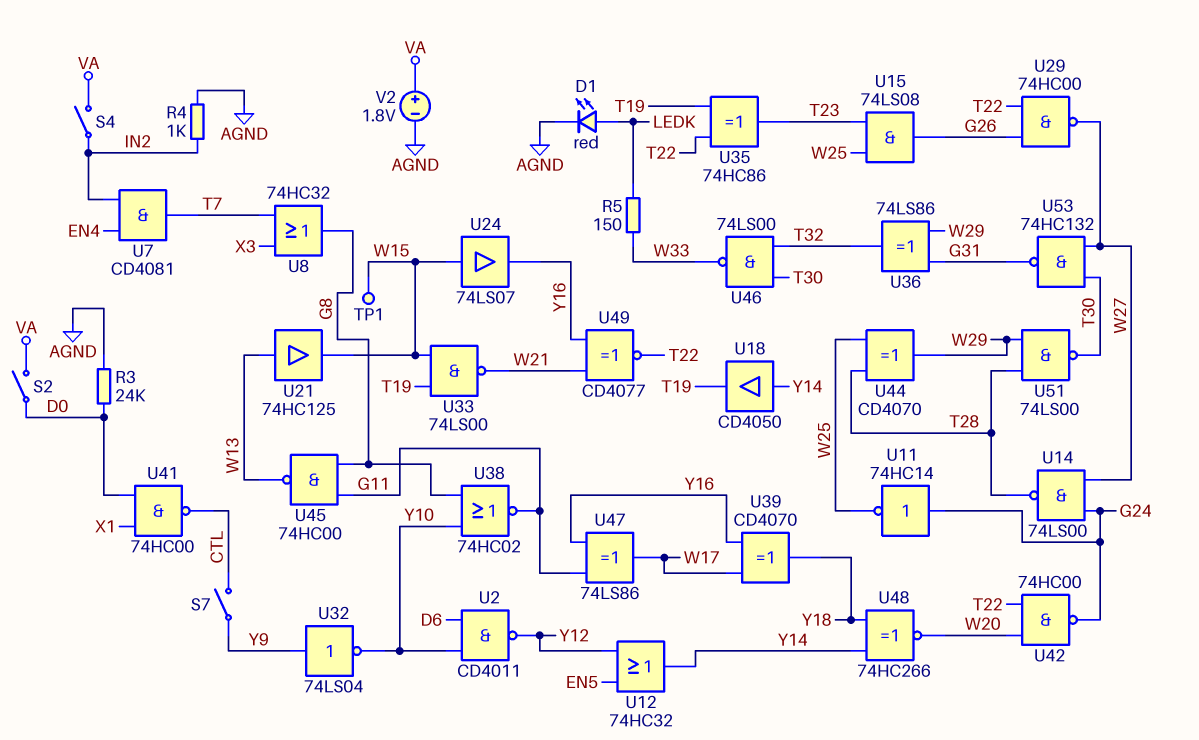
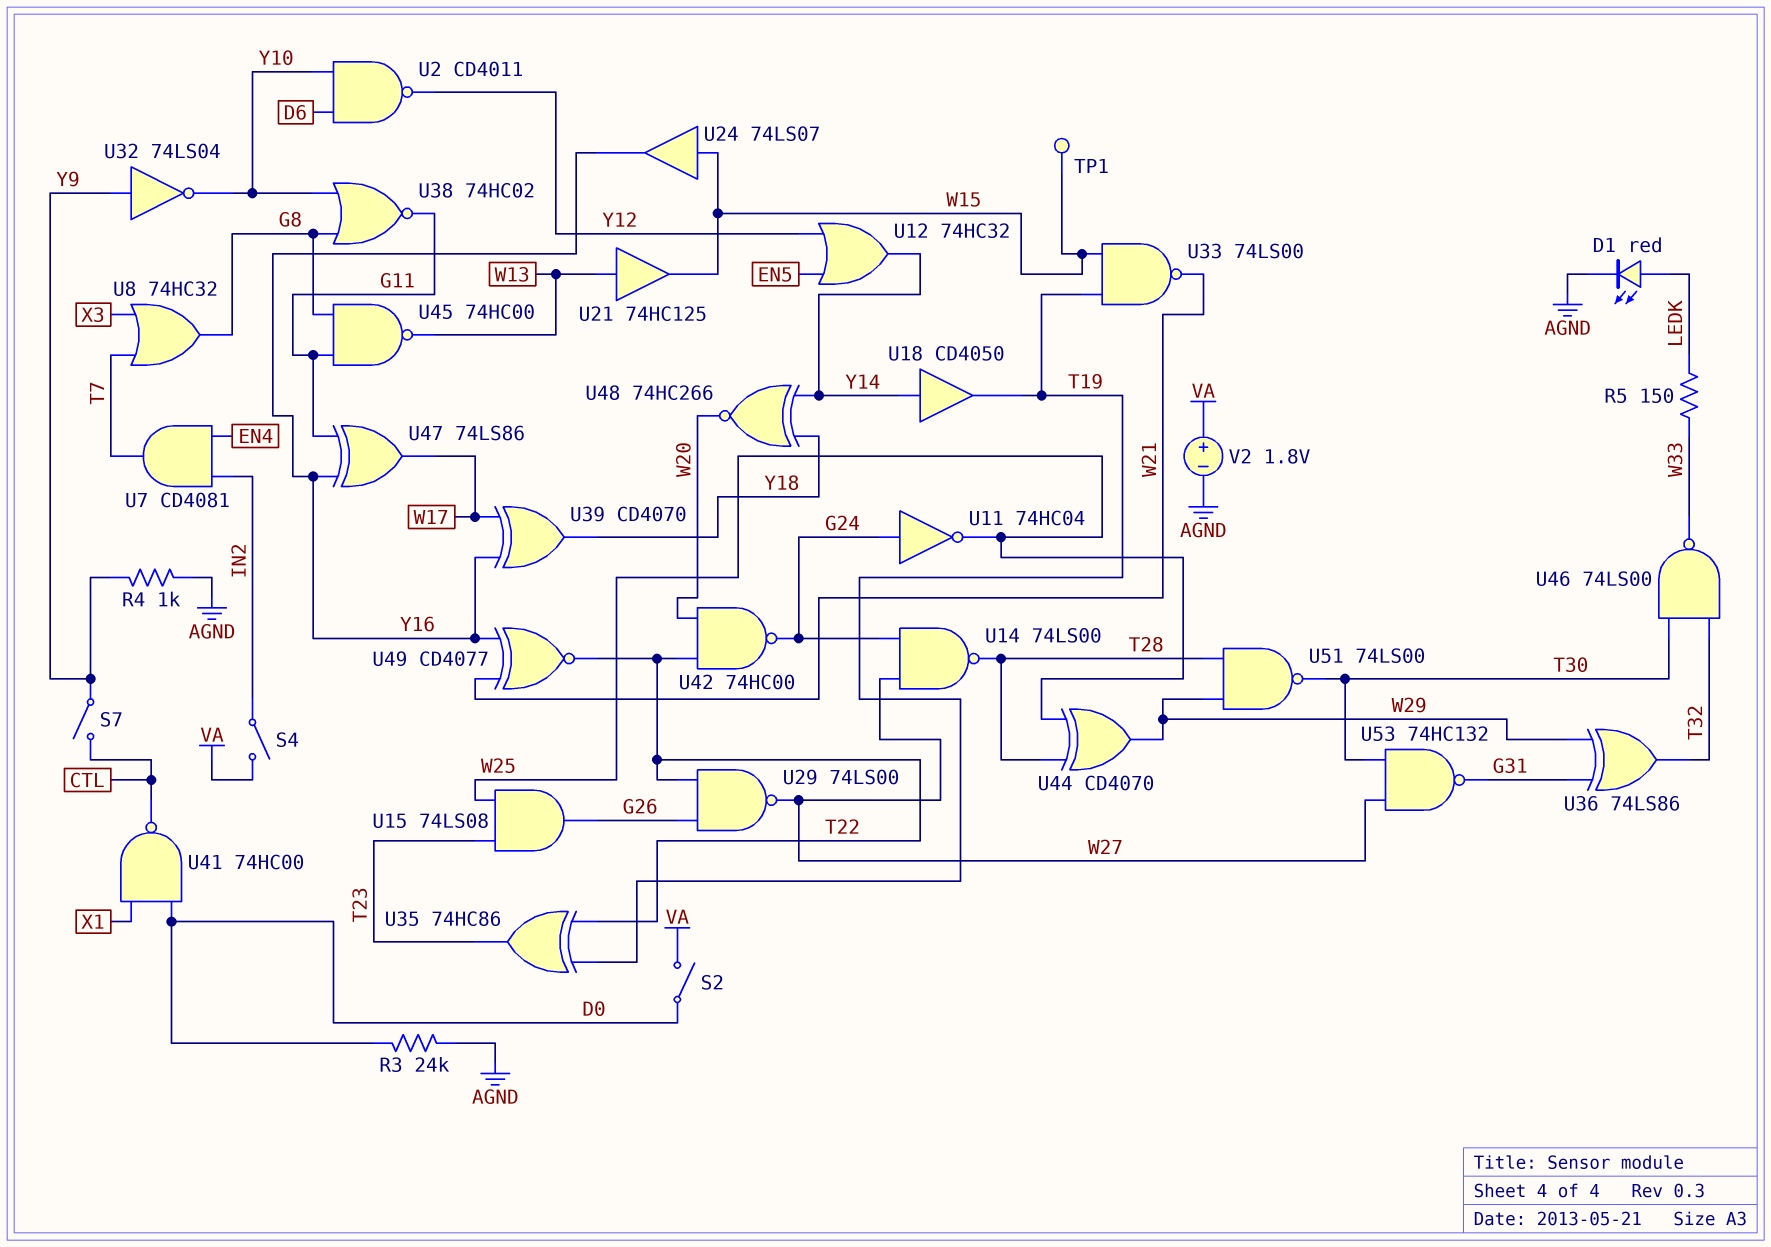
R4: 1k (AGND, IN2) -> 1k (AGND, Y9)
U11: NOT 74HC14 (in G24, out W25) -> NOT 74HC04 (in G24, out W25)
U29: NAND 74HC00 (in G26, in T22, out W27) -> NAND 74LS00 (in G26, in T22, out W27)

